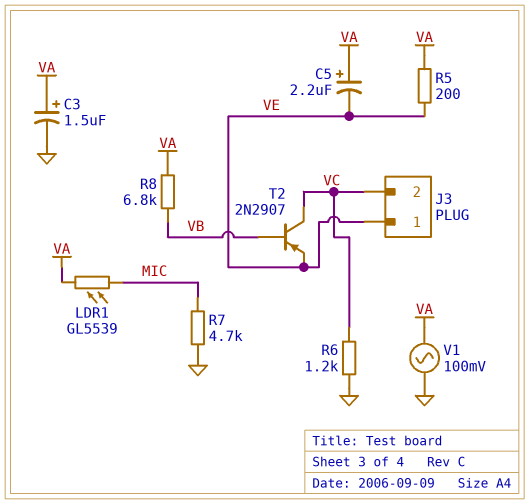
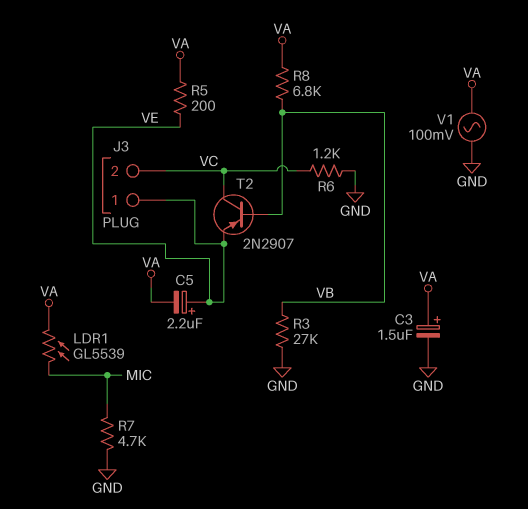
C5: 2.2uF (plus VA, minus VE) -> 2.2uF (plus VE, minus VA)
R3: none -> 27k (GND, VB)

